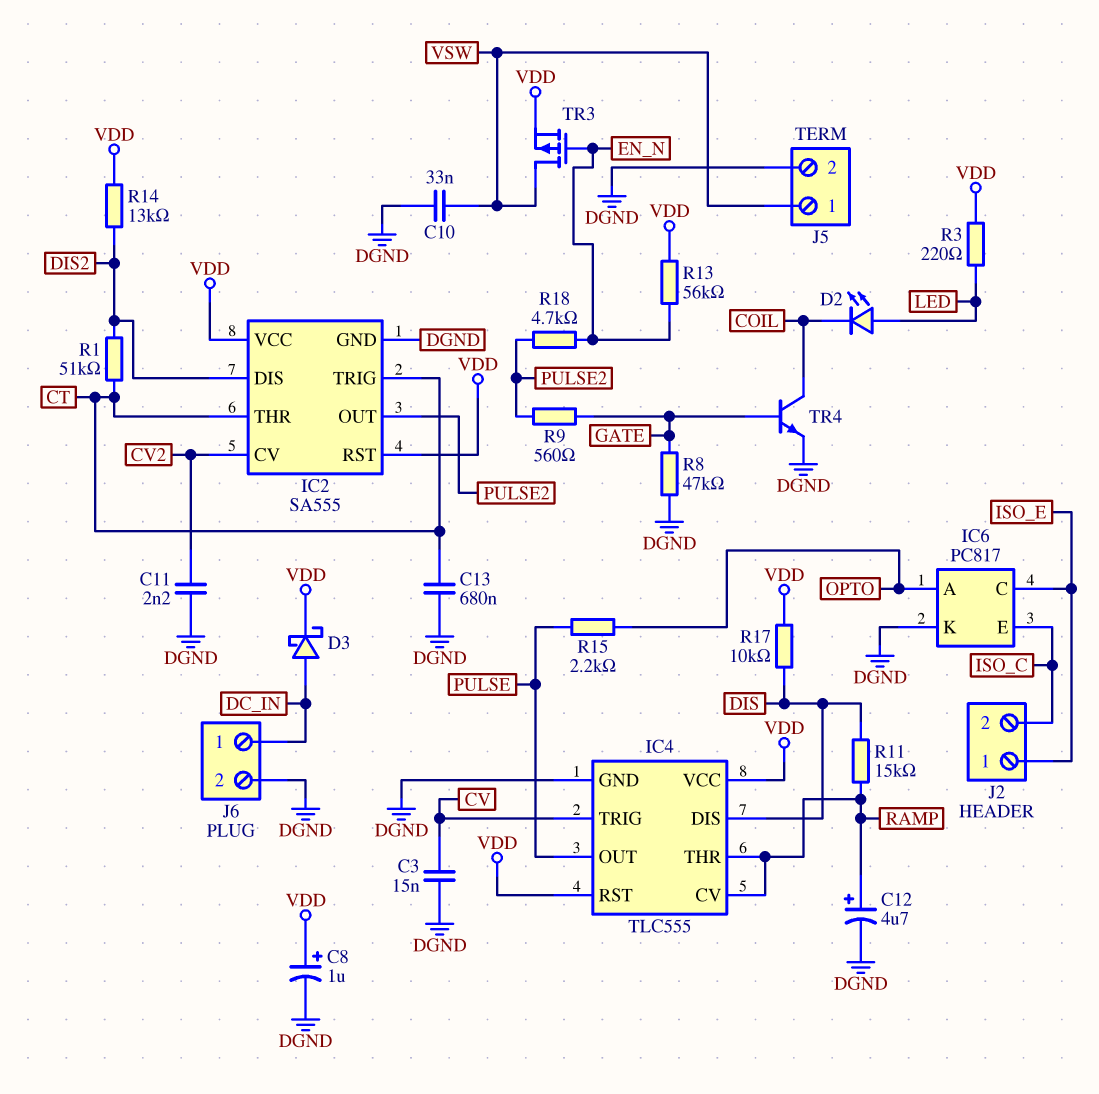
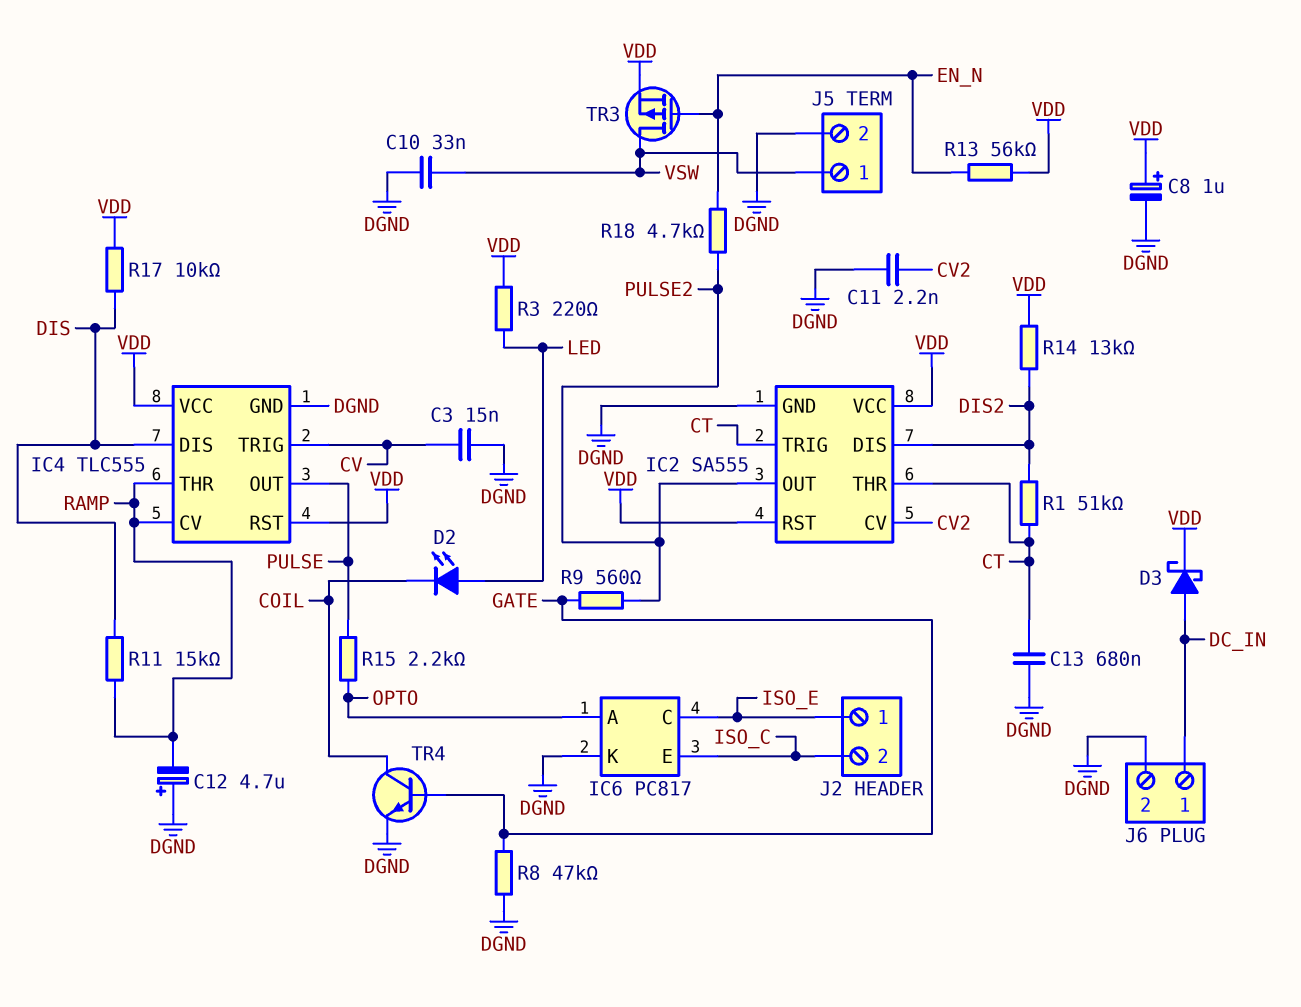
C12: 4.7uF (plus RAMP, minus DGND) -> 4.7uF (plus DGND, minus RAMP)

